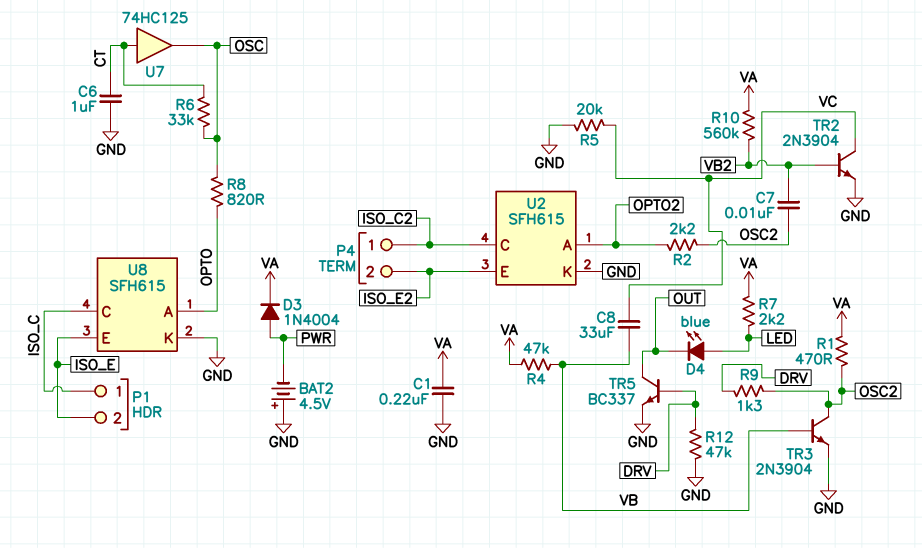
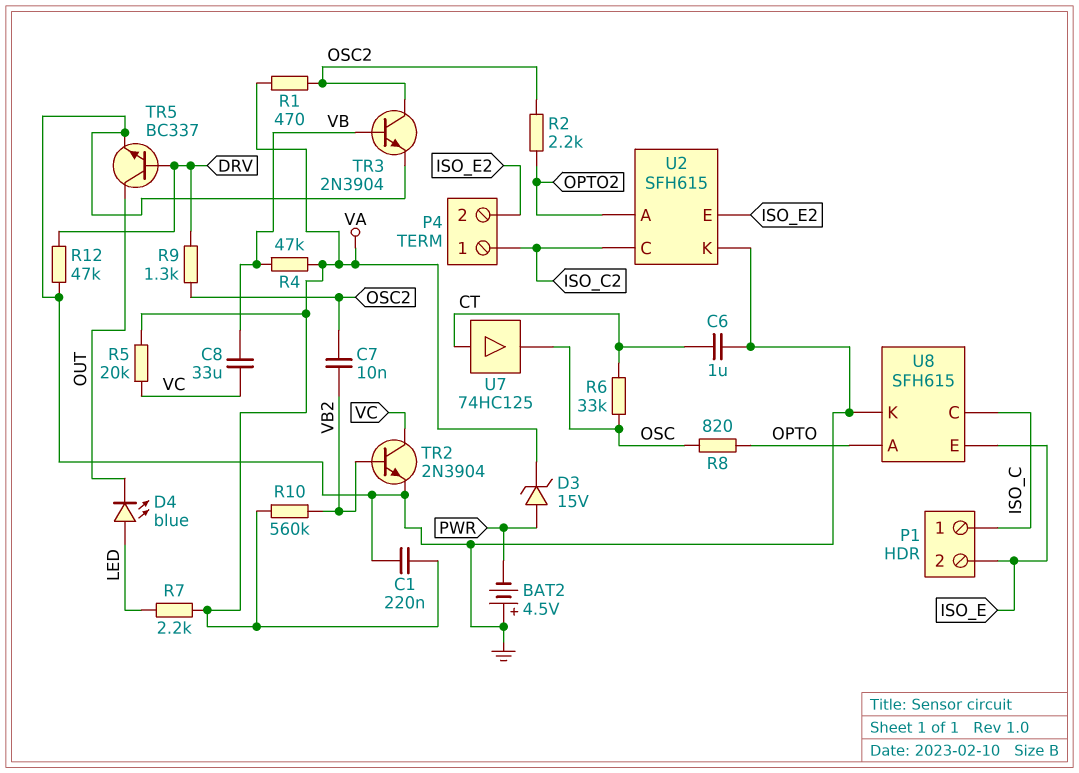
D3: diode 1N4004 (A PWR, K VA) -> zener 15V (A PWR, K VA)
R5: 20k (GND, VC) -> 20k (VA, VC)

